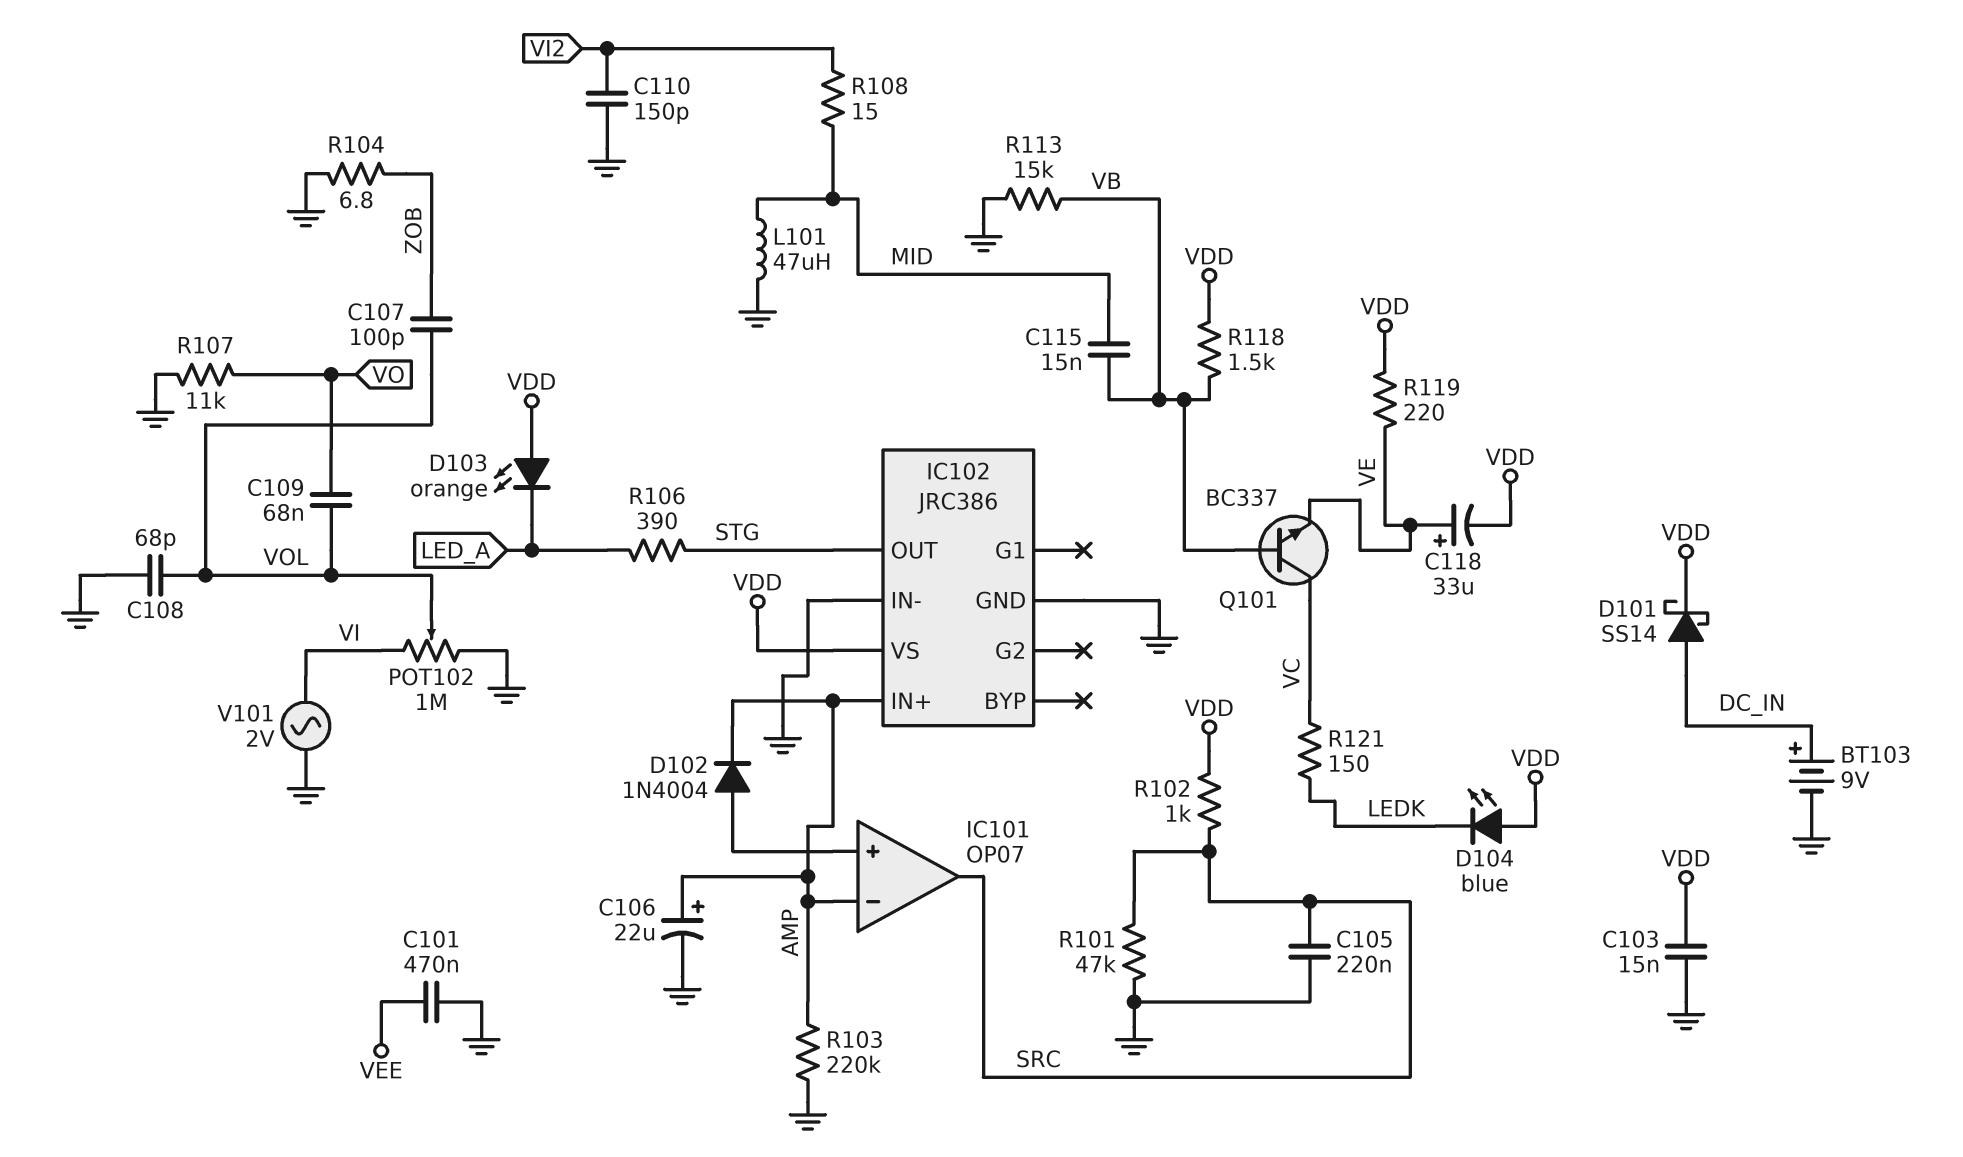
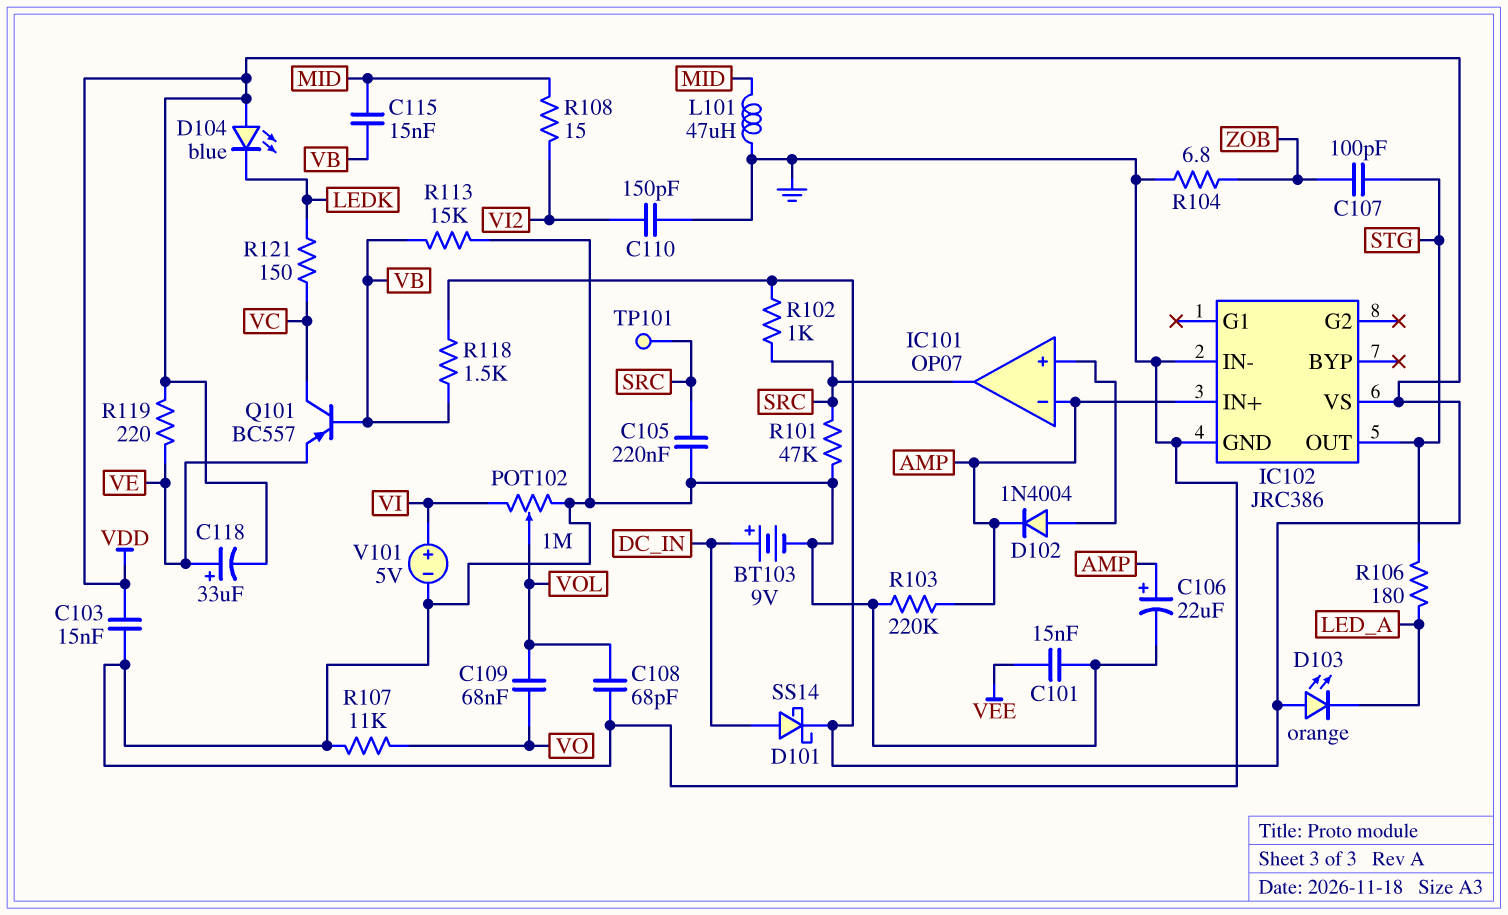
C101: 470nF (GND, VEE) -> 15nF (GND, VEE)
C107: 100pF (VOL, ZOB) -> 100pF (STG, ZOB)
Q101: NPN BC337 (B VB, C VC, E VE) -> PNP BC557 (B VB, C VC, E VE)
R106: 390 (LED_A, STG) -> 180 (LED_A, STG)
TP101: none -> test point (SRC)
V101: AC 2V (GND, VI) -> 5V (plus VI, minus GND)

